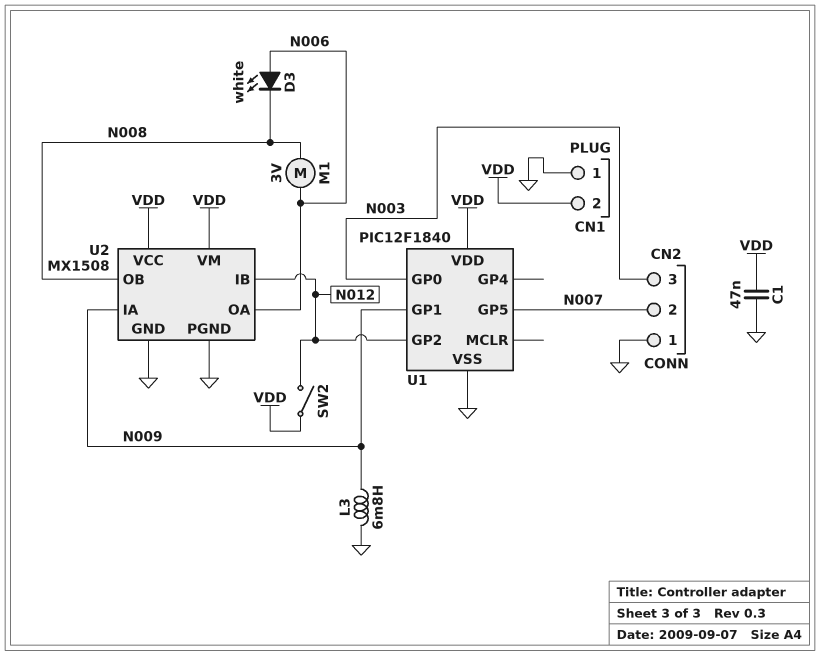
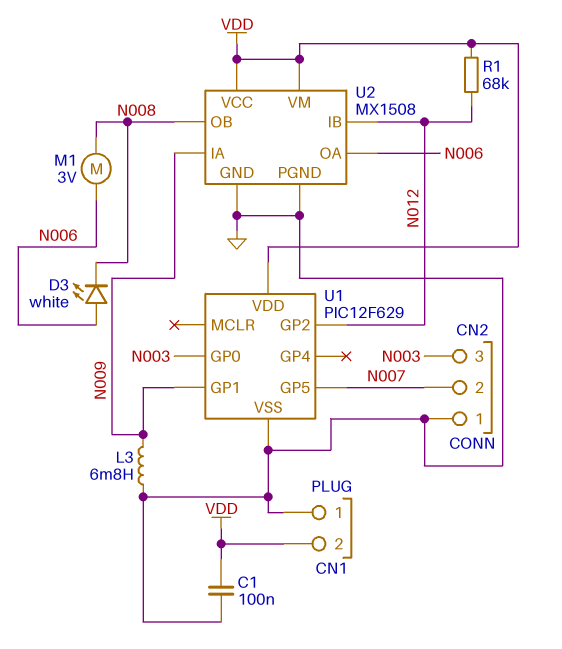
C1: 47nF (GND, VDD) -> 100nF (GND, VDD)
R1: none -> 68k (N012, VDD)
SW2: switch (N012, VDD) -> none
U1: PIC12F1840 -> PIC12F629

